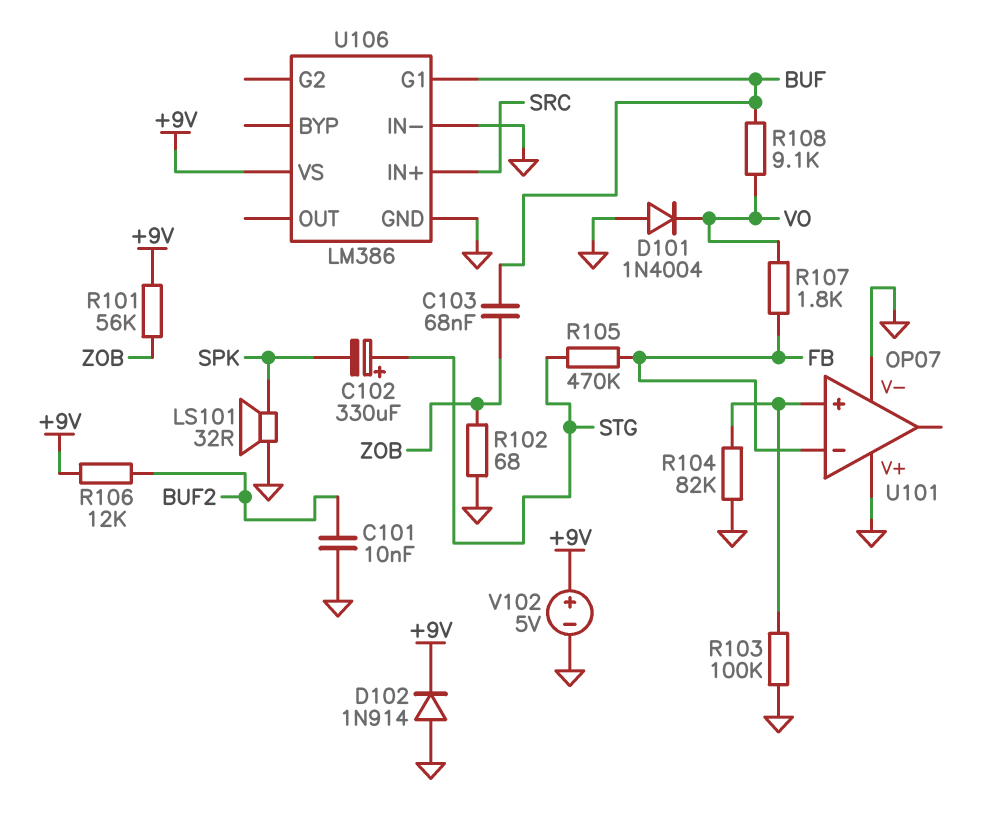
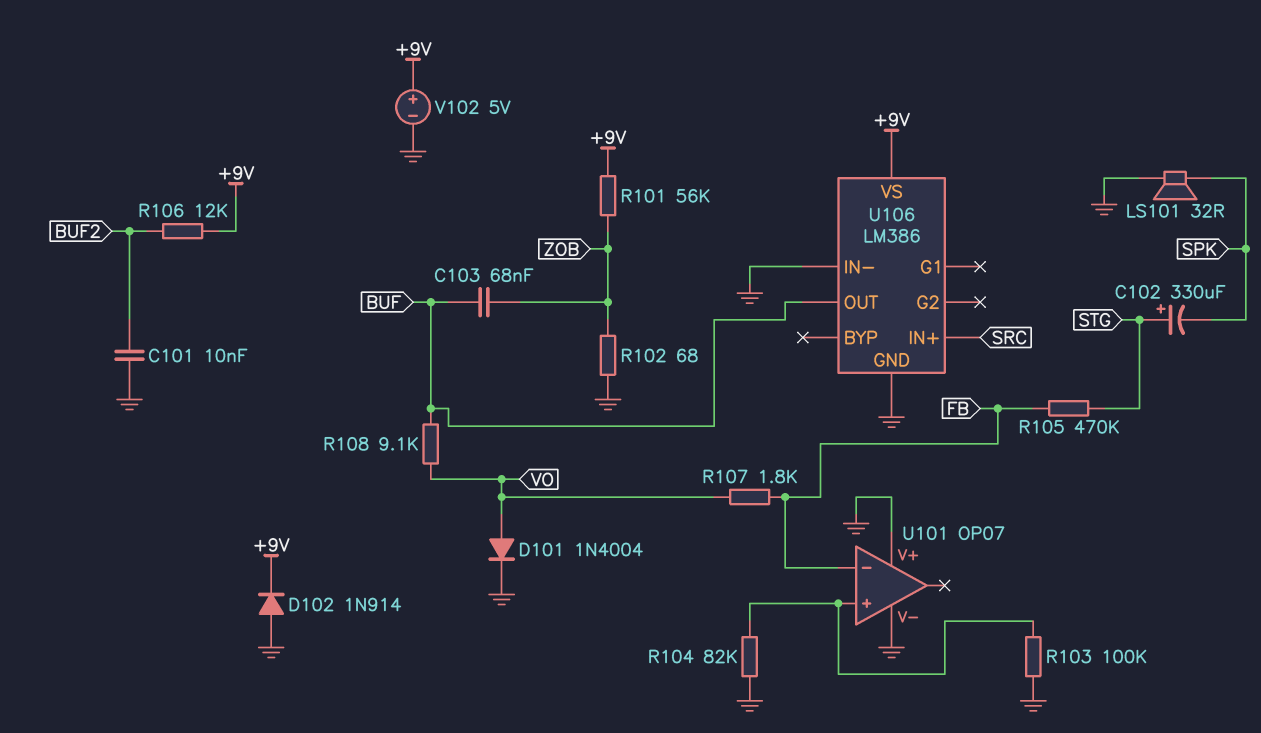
D101: diode 1N4004 (A GND, K VO) -> diode 1N4004 (A VO, K GND)
U106 pin G1: BUF -> none
U106 pin OUT: none -> BUF

